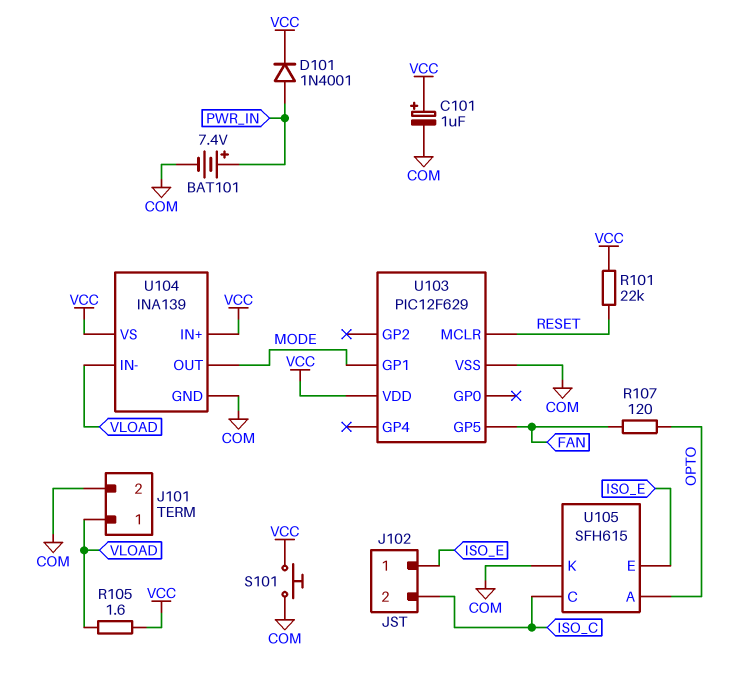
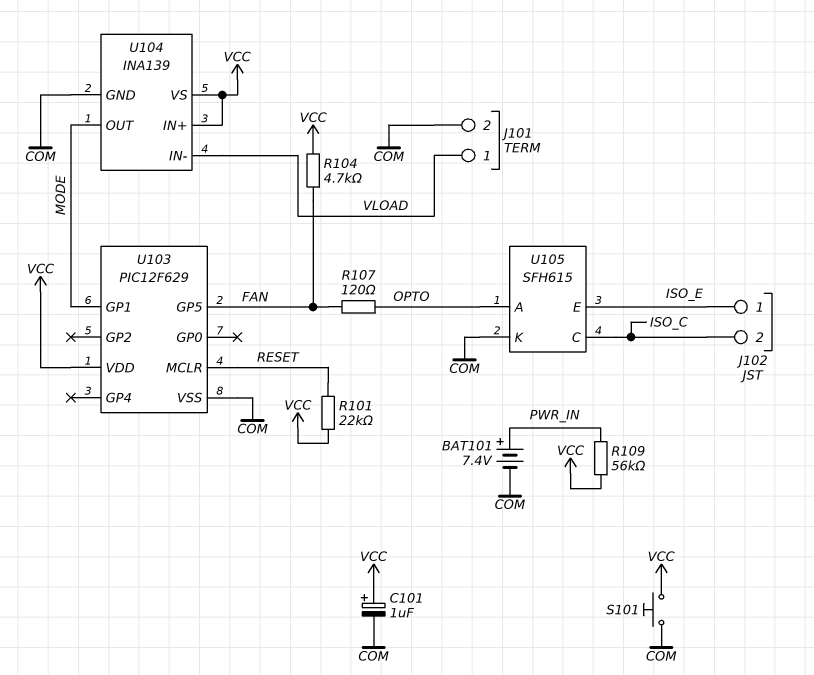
D101: diode 1N4001 (A PWR_IN, K VCC) -> none
R104: none -> 4.7k (FAN, VCC)
R105: 1.6 (VCC, VLOAD) -> none
R109: none -> 56k (PWR_IN, VCC)

